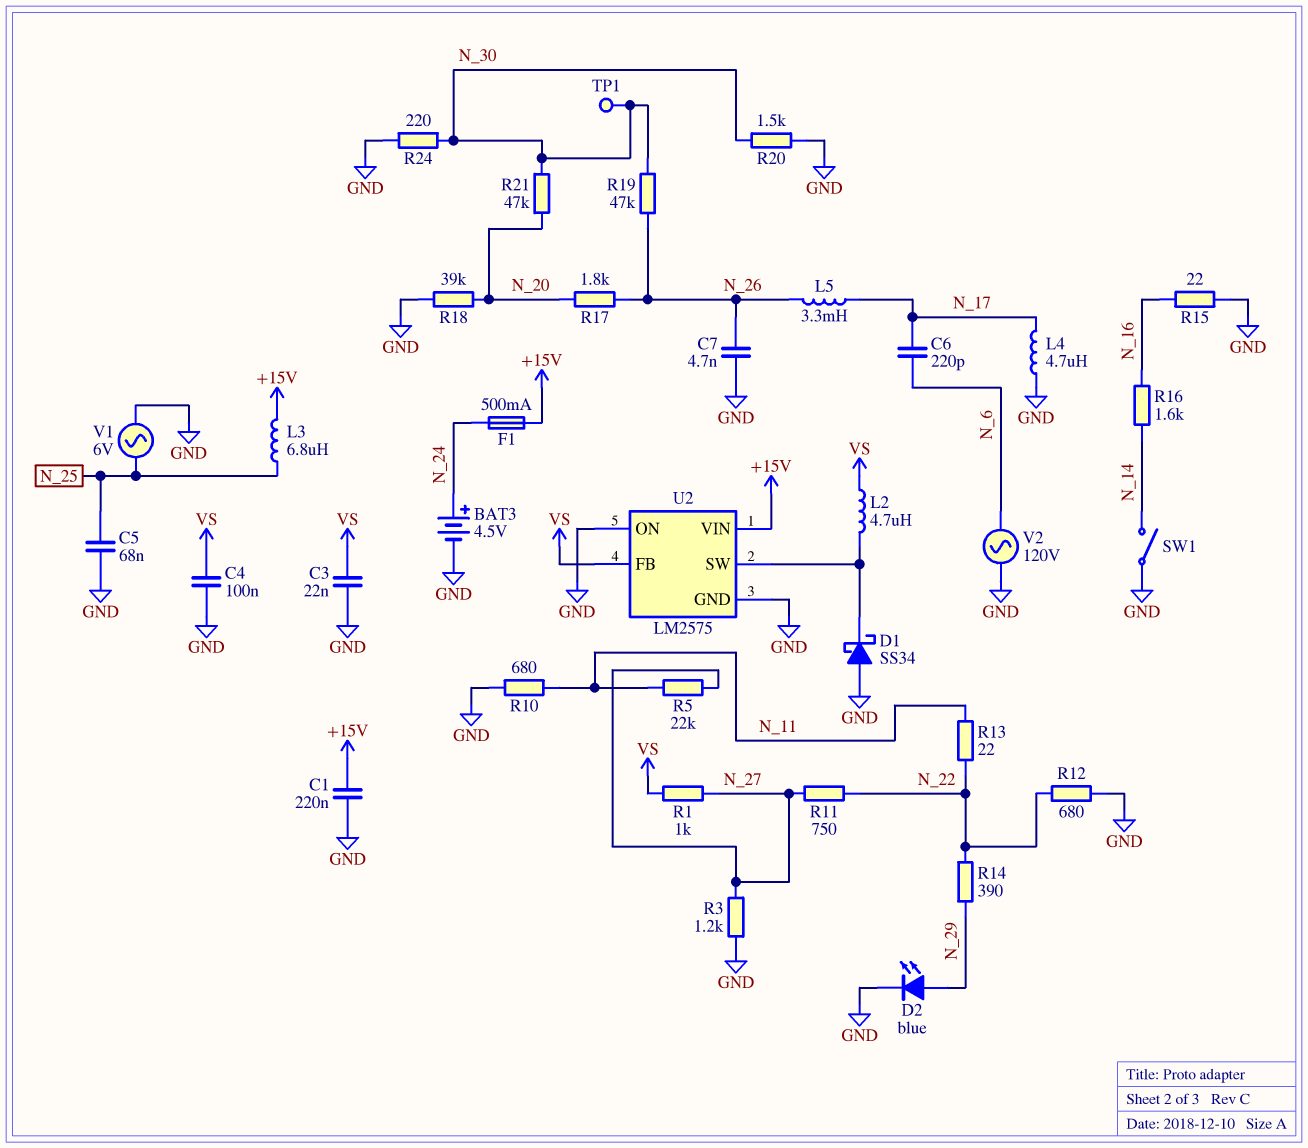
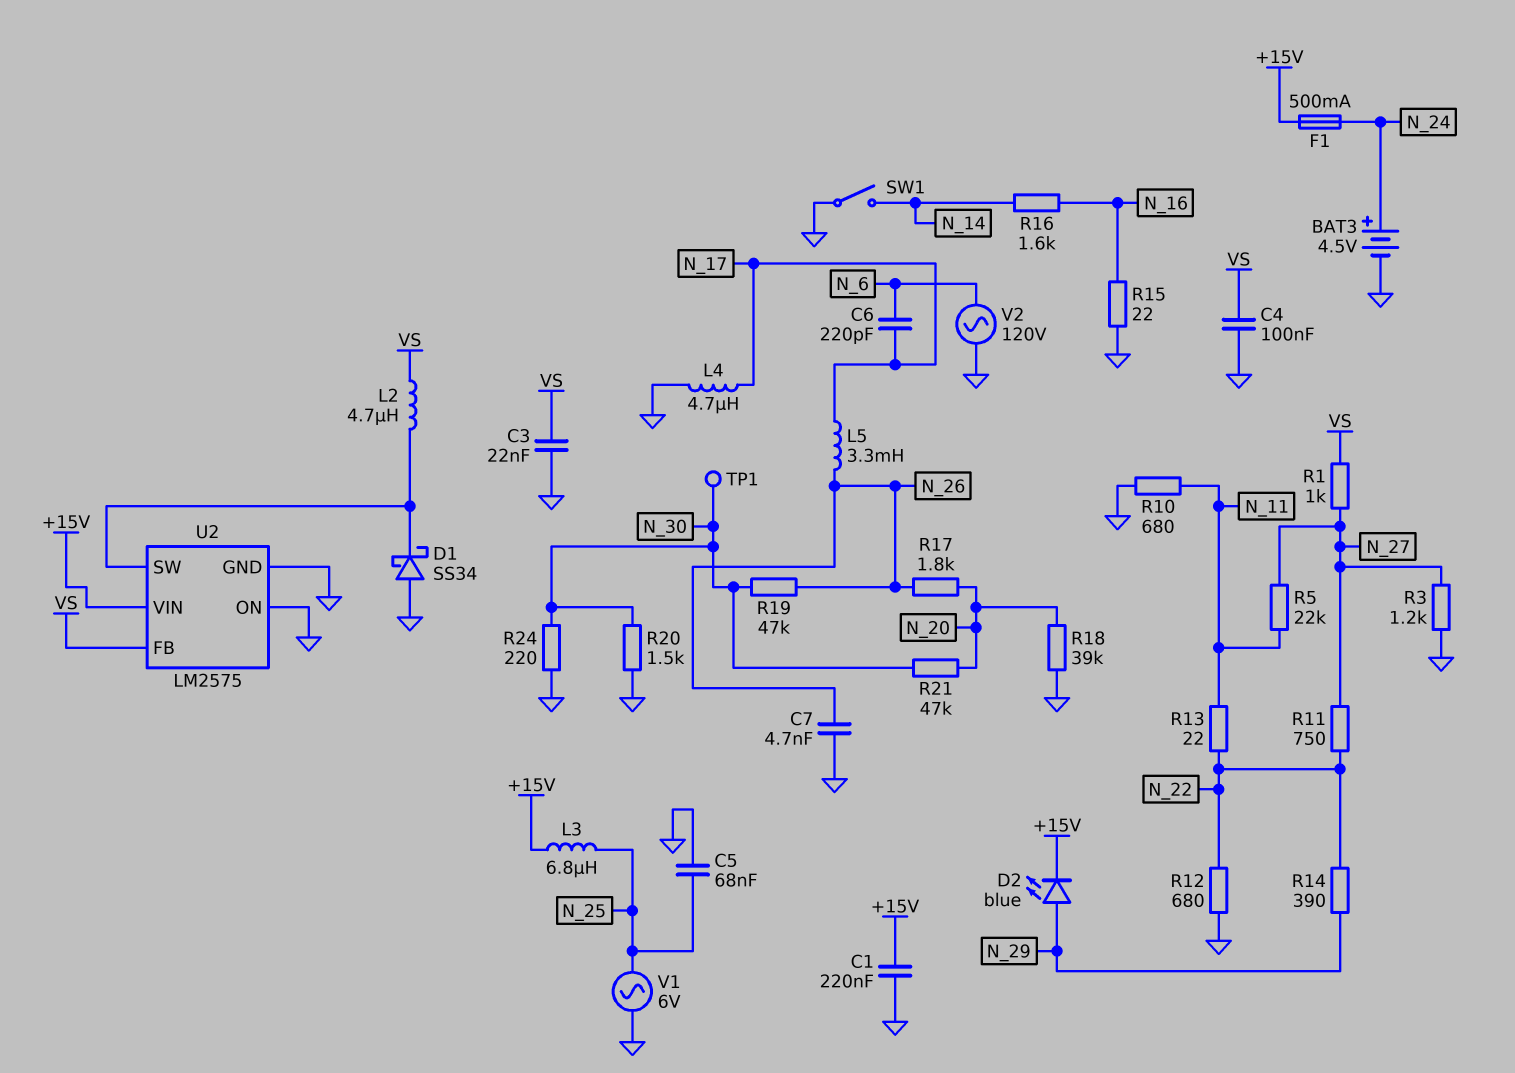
D2: LED blue (A N_29, K GND) -> LED blue (A N_29, K +15V)

